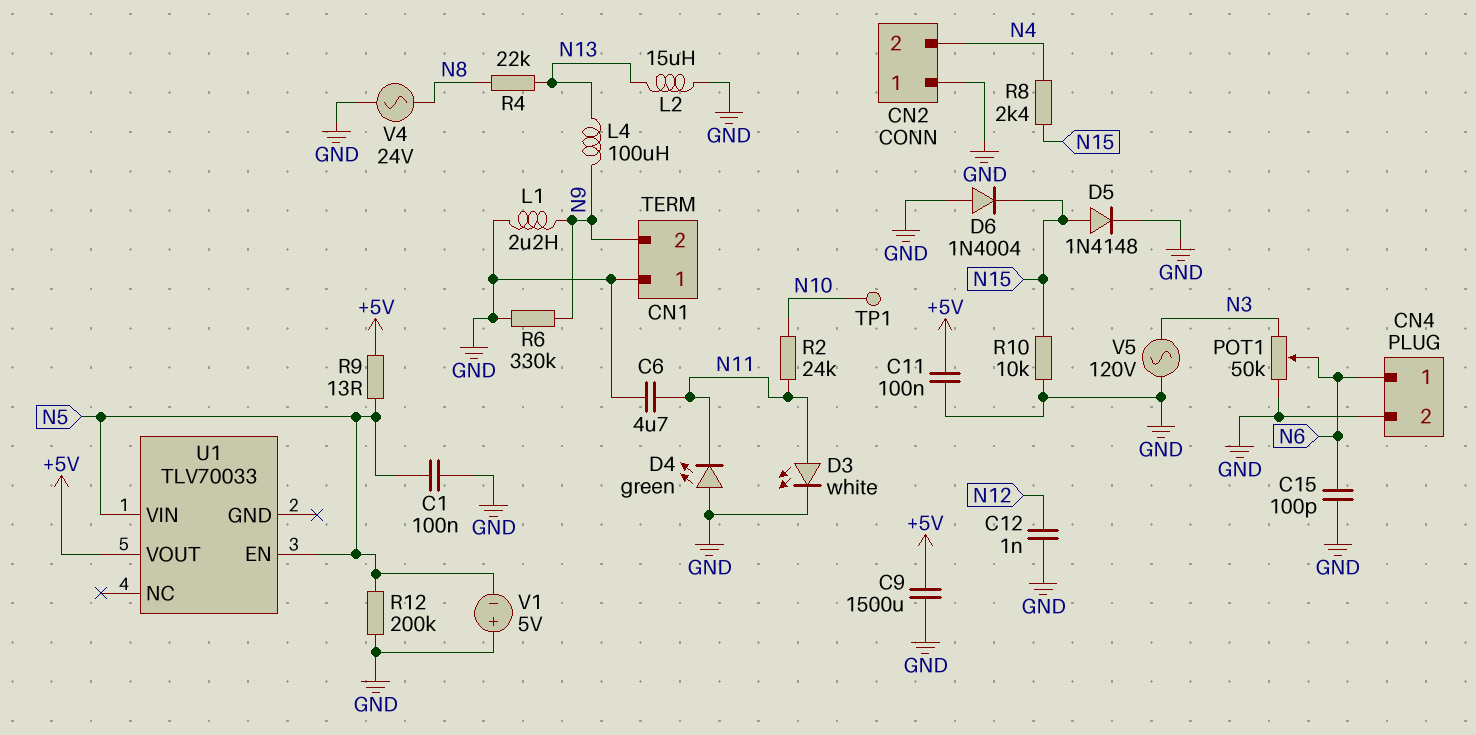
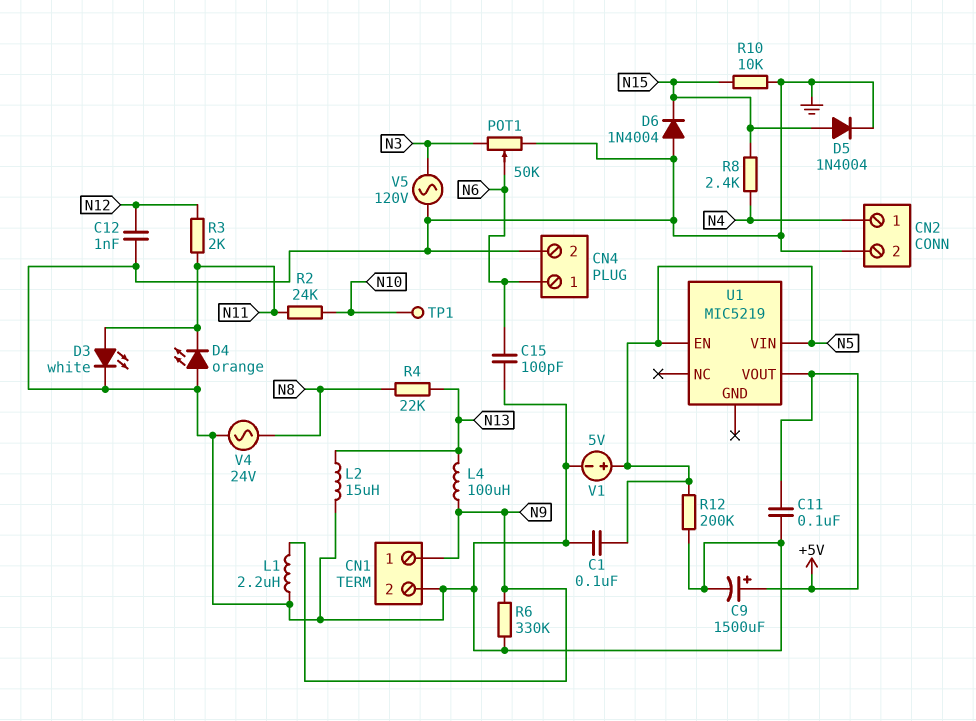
C6: 4.7uF (GND, N11) -> none
C9: 1500uF (+5V, GND) -> 1500uF (plus +5V, minus GND)
CN1 pin 1: GND -> N9
CN1 pin 2: N9 -> GND
CN2 pin 1: GND -> N4
CN2 pin 2: N4 -> GND
D4: LED green (A GND, K N11) -> LED orange (A GND, K N11)
D5: diode 1N4148 (A N15, K GND) -> diode 1N4004 (A N15, K GND)
R3: none -> 2k (N11, N12)
R9: 13 (+5V, N5) -> none
U1: TLV70033 -> MIC5219
V1: 5V (plus GND, minus N5) -> 5V (plus N5, minus GND)

